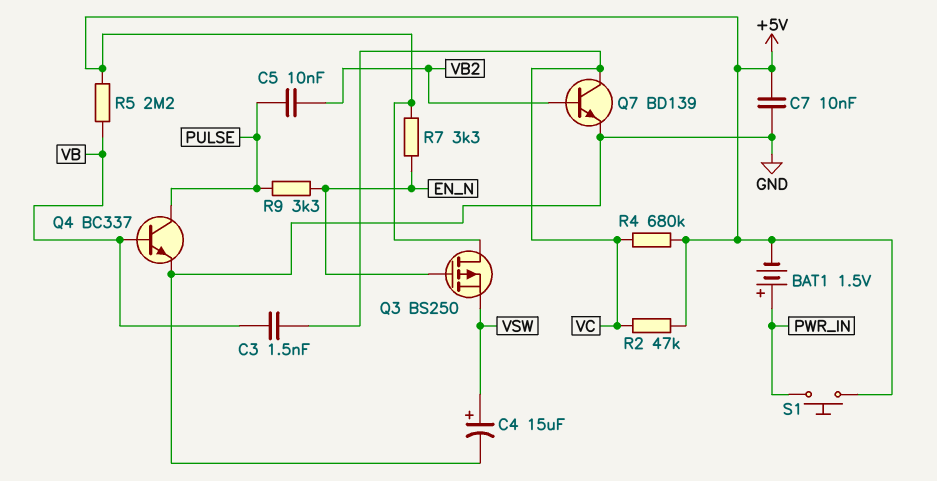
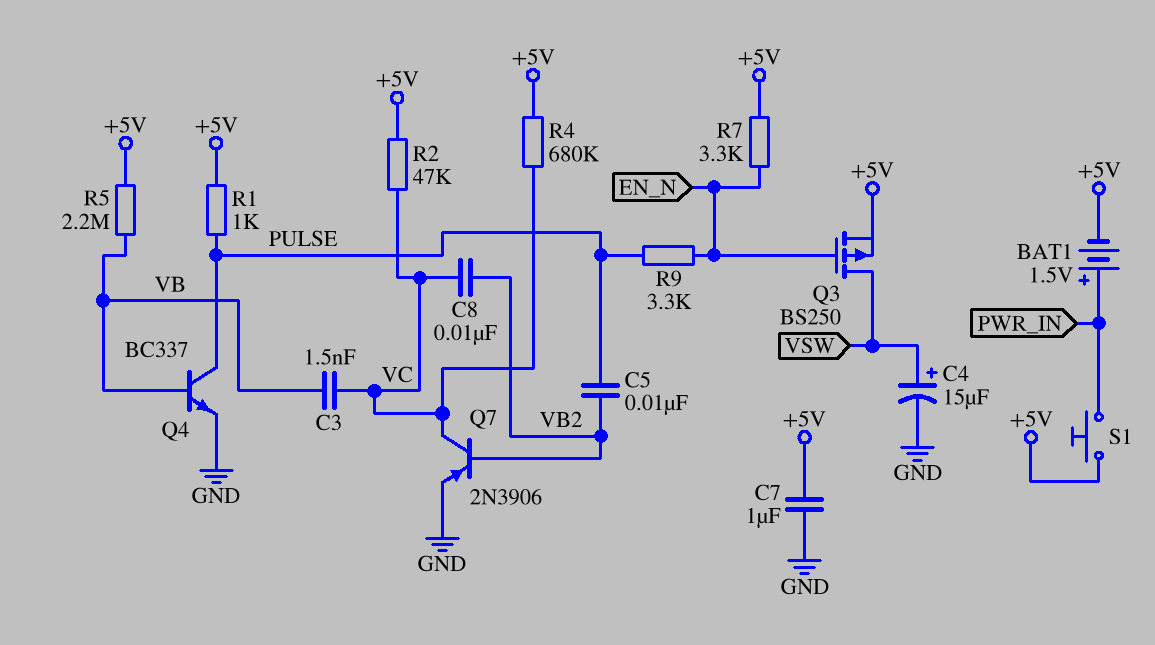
C7: 10nF (+5V, GND) -> 1uF (+5V, GND)
C8: none -> 10nF (VB2, VC)
Q3: PMOS BS250 (G EN_N, D +5V, S VSW) -> PMOS BS250 (G EN_N, D VSW, S +5V)
Q7: NPN BD139 (B VB2, C VC, E GND) -> PNP 2N3906 (B VB2, C VC, E GND)
R1: none -> 1k (+5V, PULSE)

